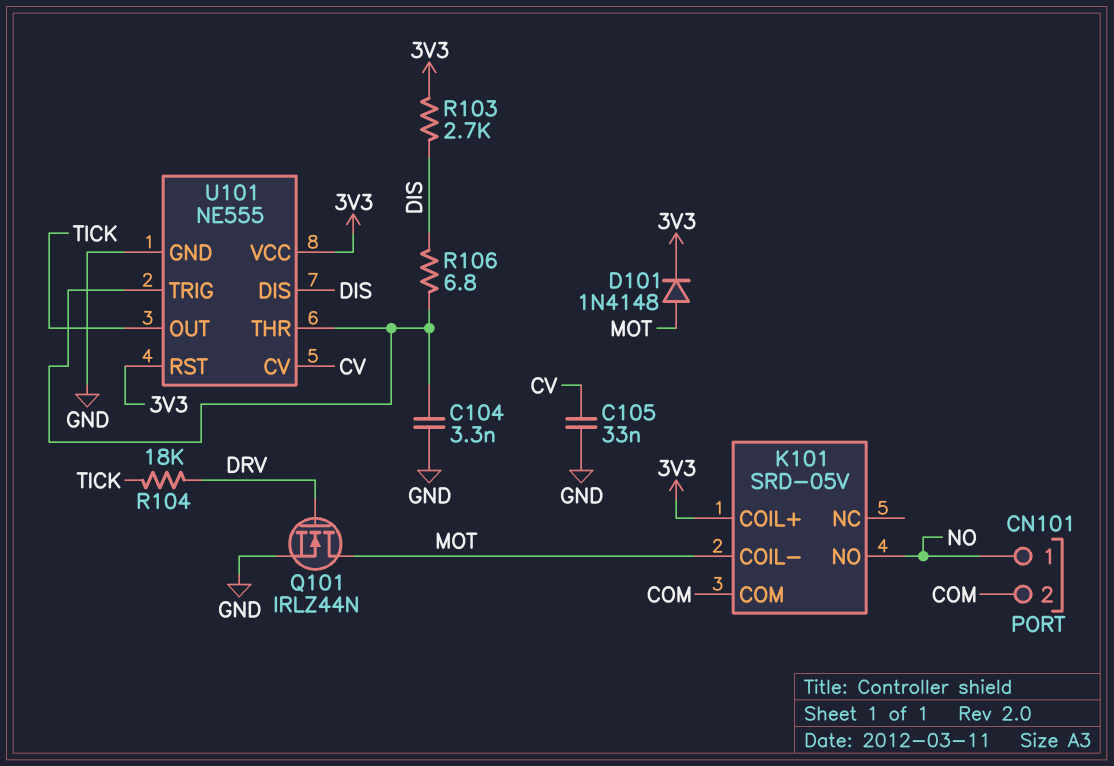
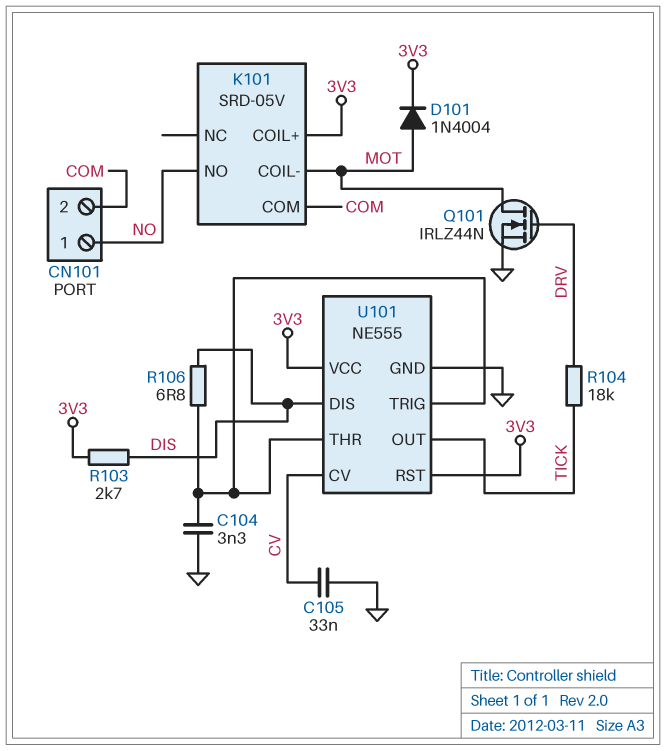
D101: diode 1N4148 (A MOT, K 3V3) -> diode 1N4004 (A MOT, K 3V3)

